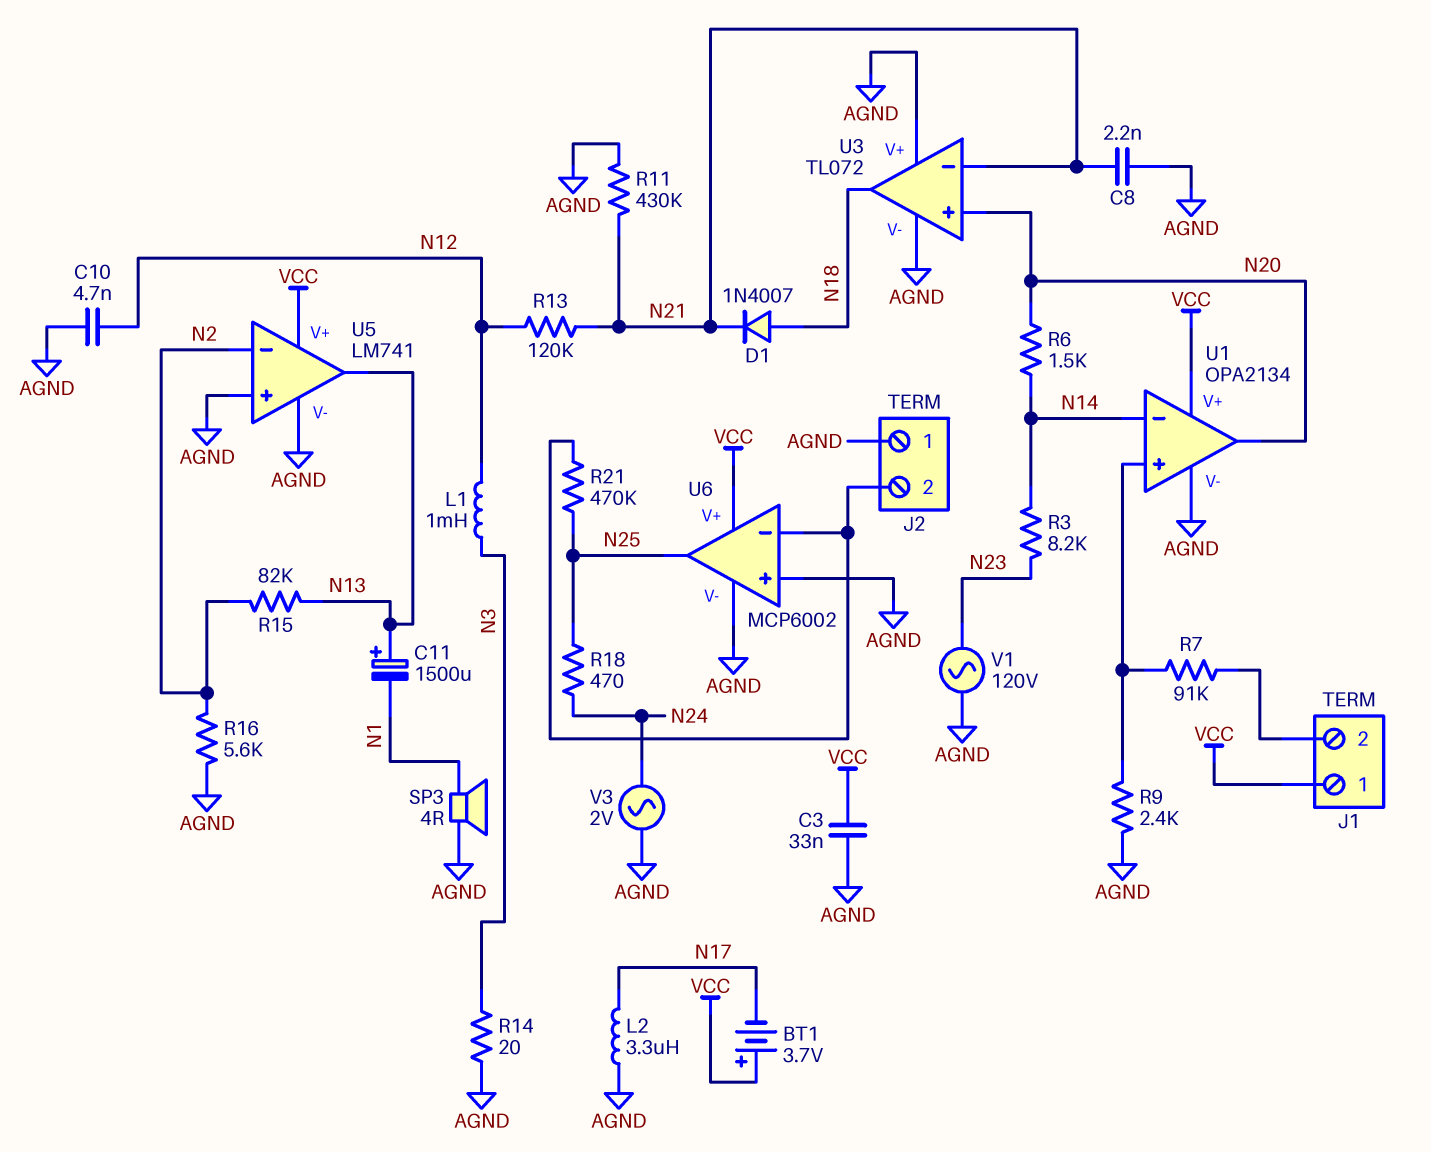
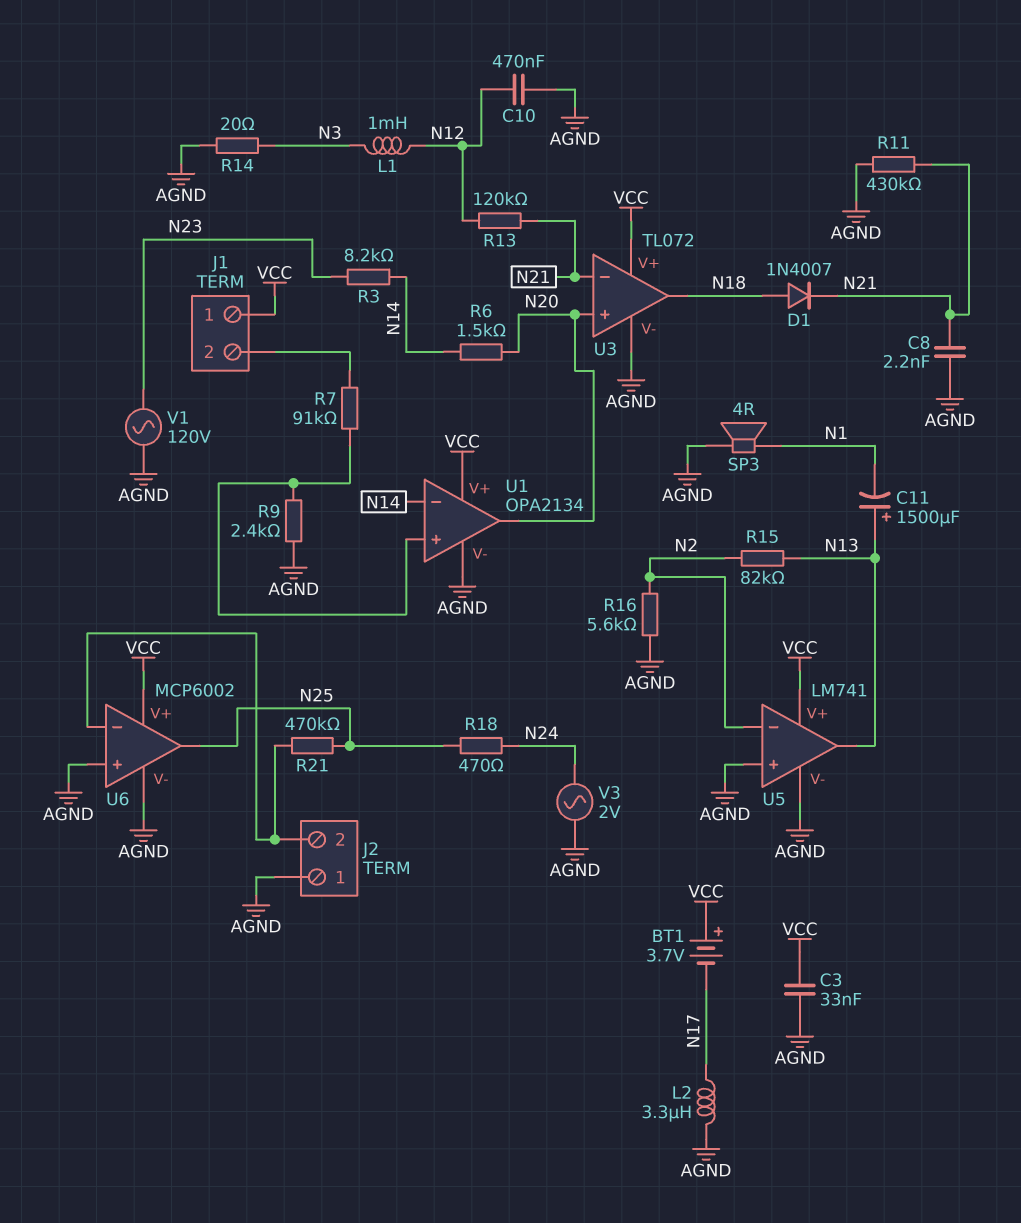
C10: 4.7nF (AGND, N12) -> 470nF (AGND, N12)
U3 pin V+: AGND -> VCC

